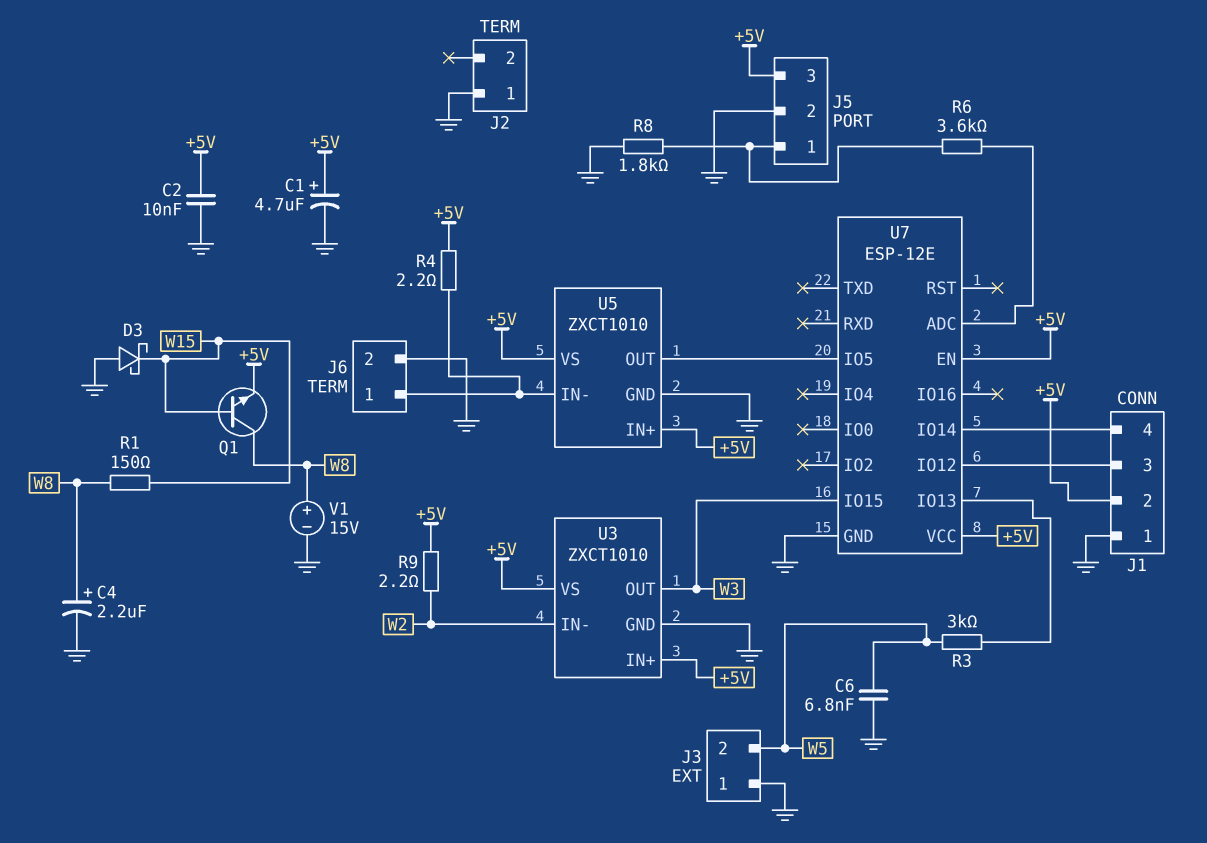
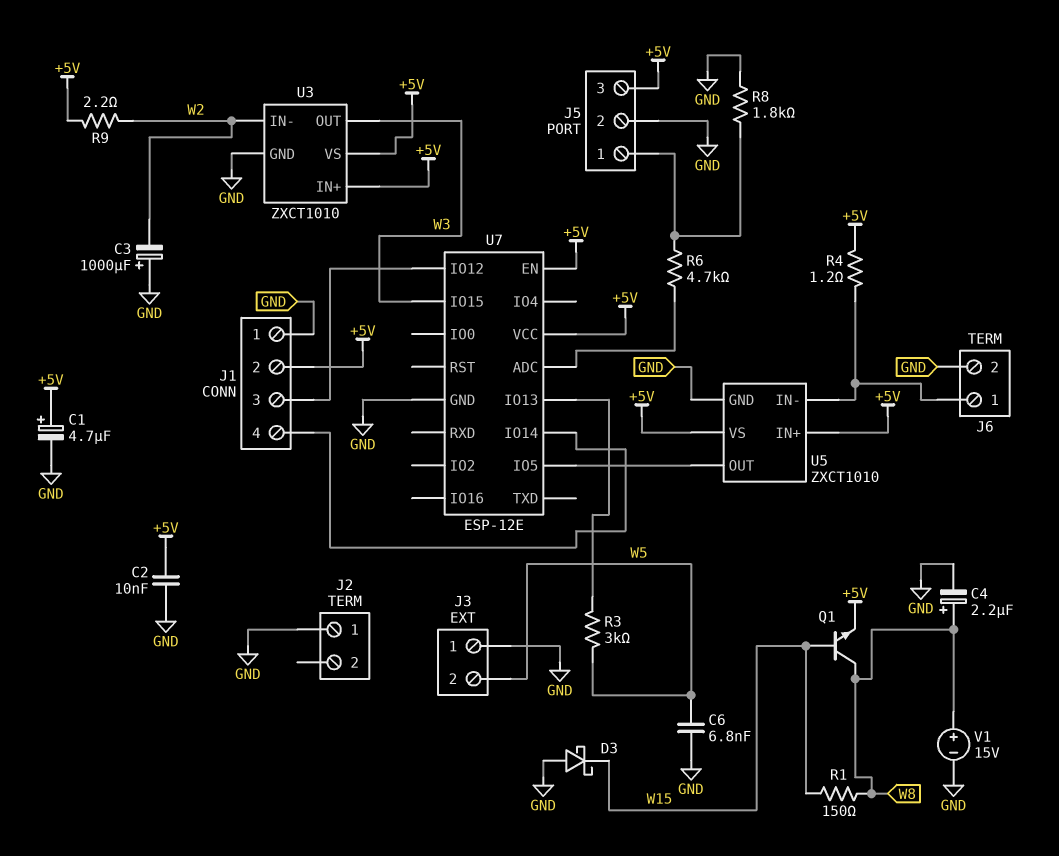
C3: none -> 1000uF (plus GND, minus W2)
R4: 2.2 (+5V, J6/1) -> 1.2 (+5V, J6/1)
R6: 3.6k (J5/1, U7/ADC) -> 4.7k (J5/1, U7/ADC)

